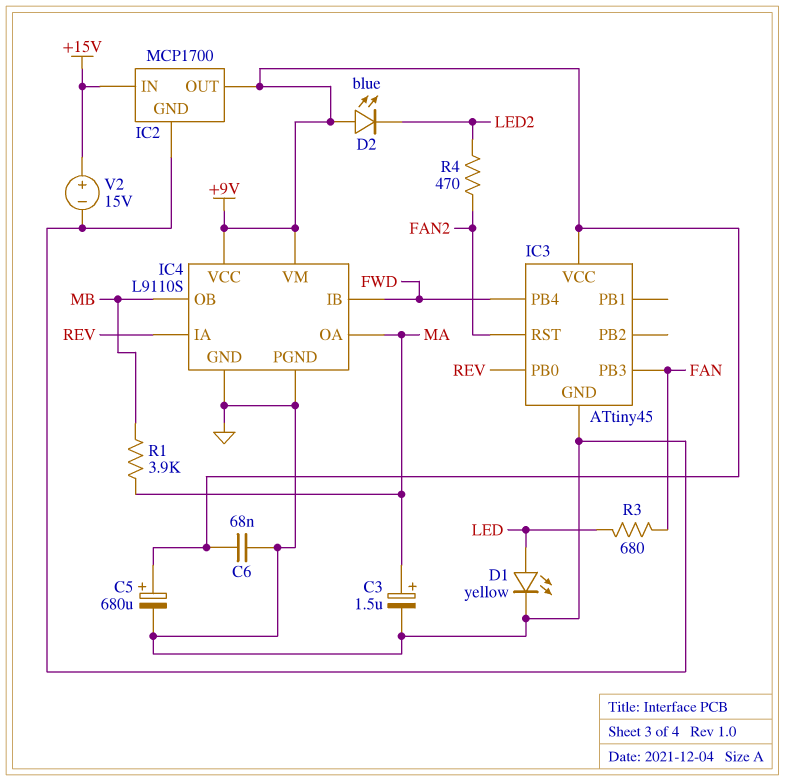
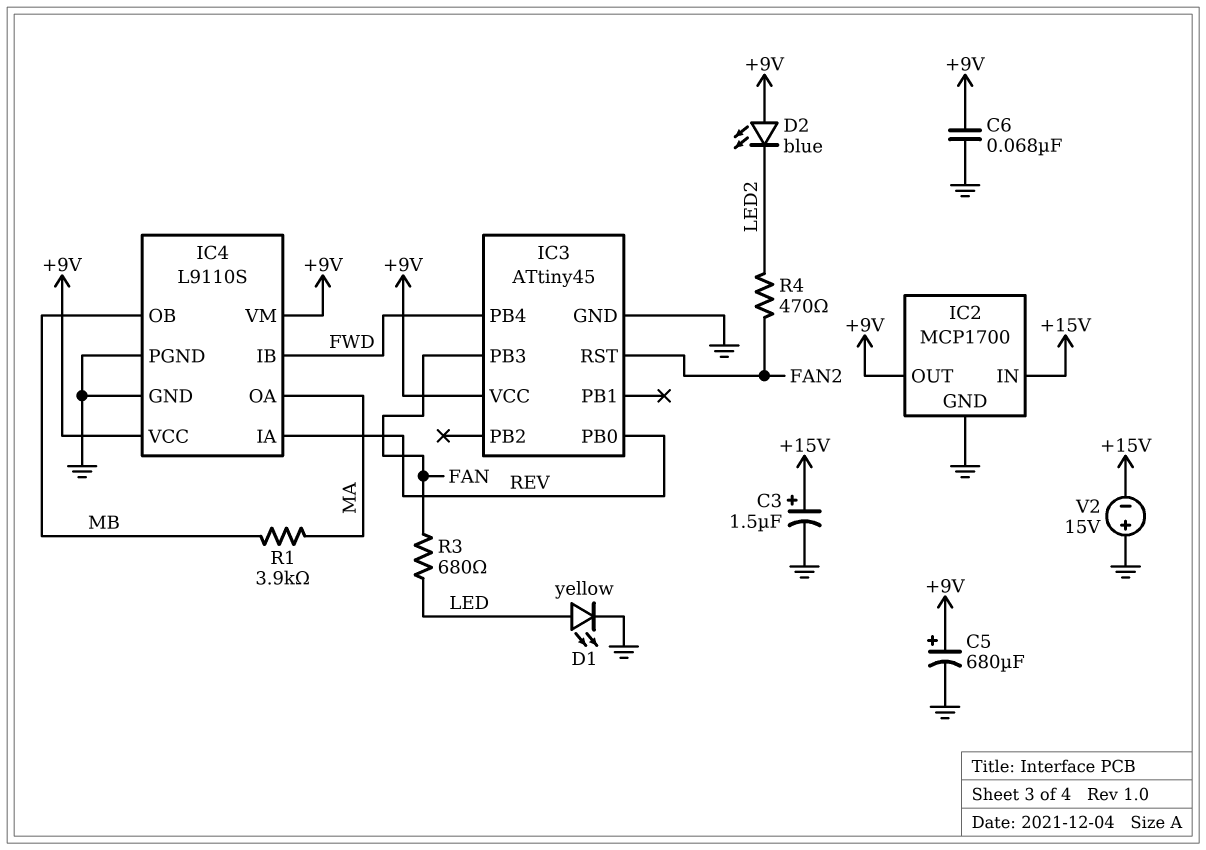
C3: 1.5uF (plus MA, minus GND) -> 1.5uF (plus +15V, minus GND)
V2: 15V (plus +15V, minus GND) -> 15V (plus GND, minus +15V)

